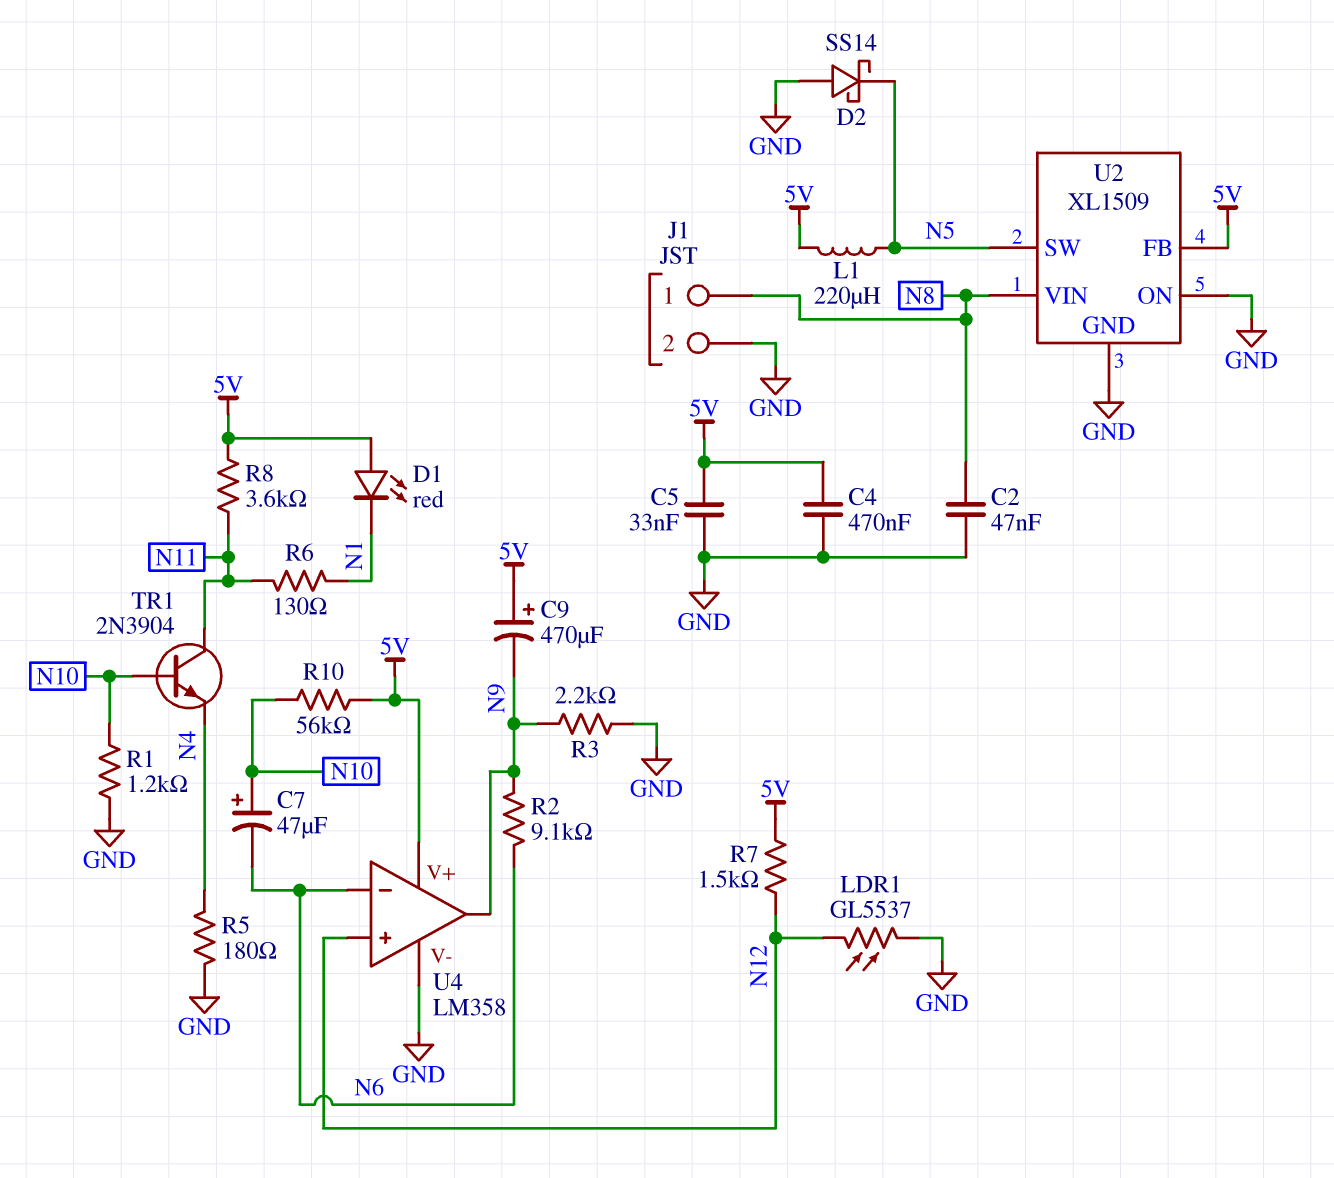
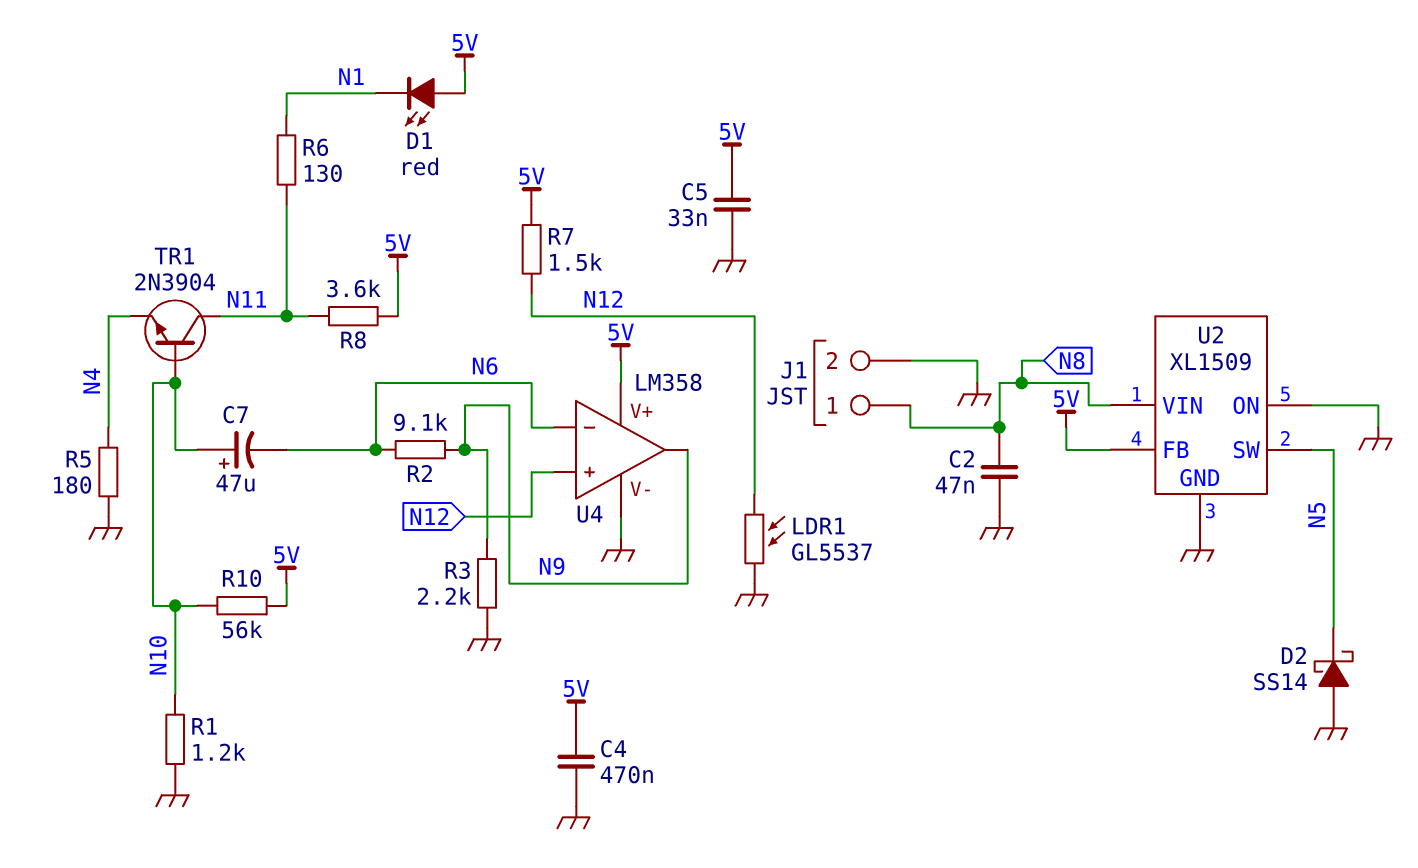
C9: 470uF (plus 5V, minus N9) -> none
L1: 220uH (5V, N5) -> none

